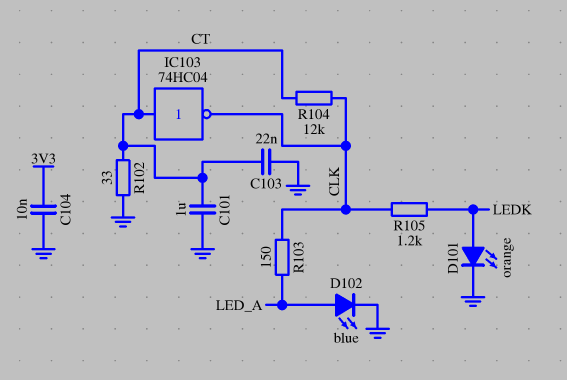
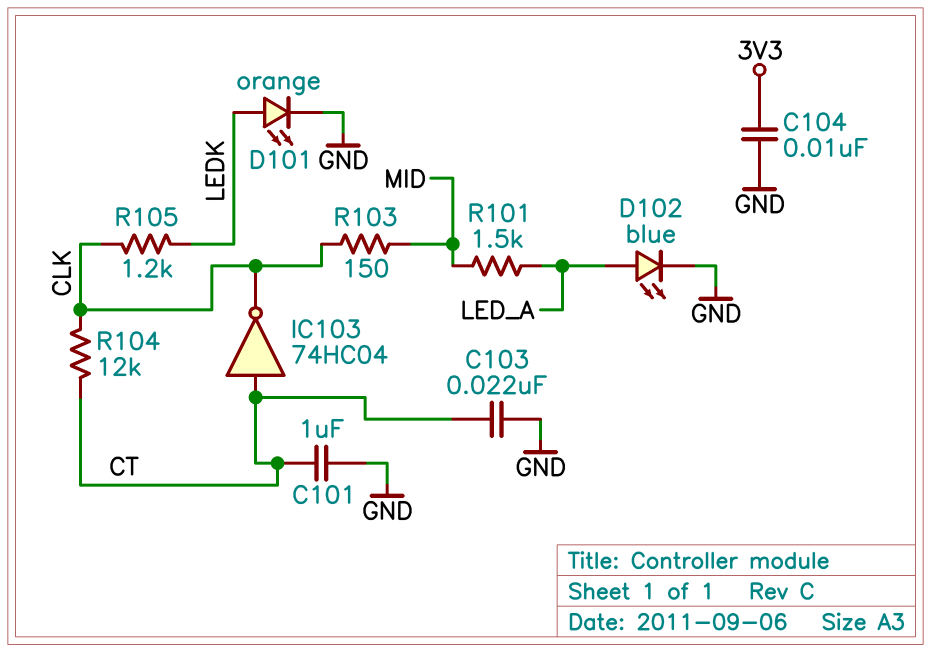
R101: none -> 1.5k (LED_A, MID)
R102: 33 (CT, GND) -> none
R103: 150 (CLK, LED_A) -> 150 (CLK, MID)

